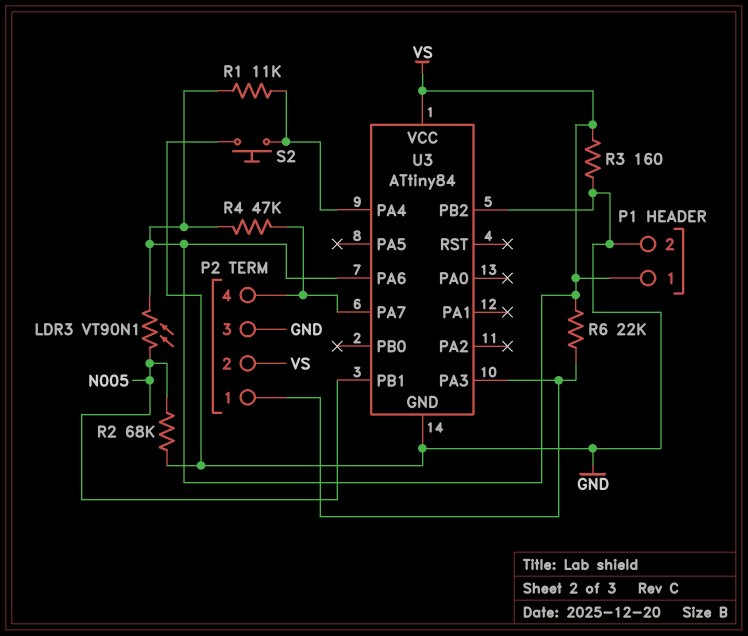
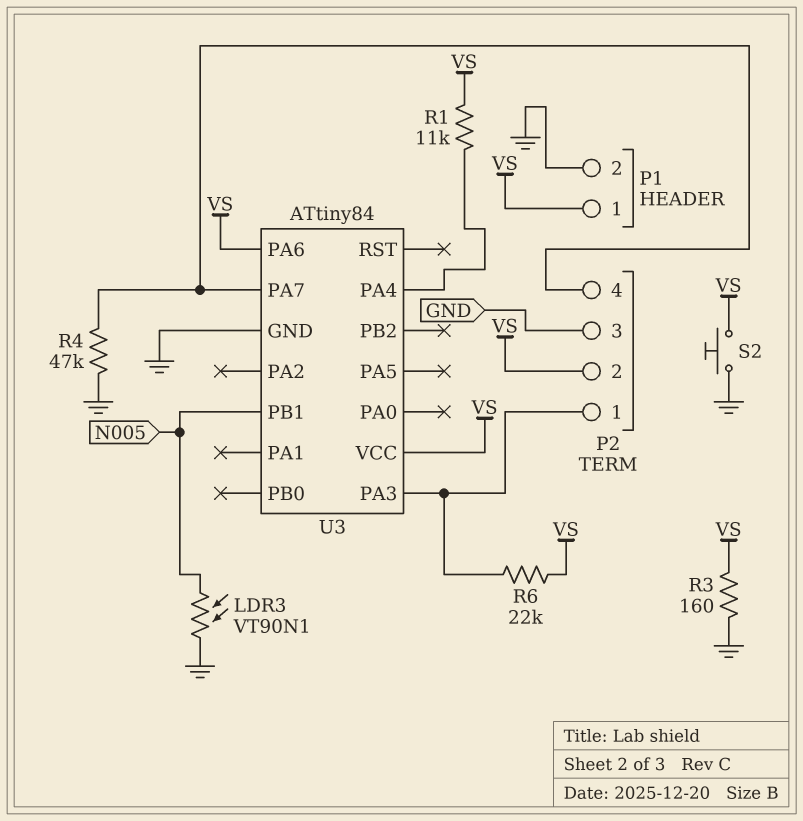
LDR3: VT90N1 (N005, VS) -> VT90N1 (GND, N005)
R2: 68k (GND, N005) -> none
R4: 47k (P2/4, VS) -> 47k (GND, P2/4)
S2: button (GND, U3/PA4) -> button (GND, VS)
U3 pin PB2: GND -> none

